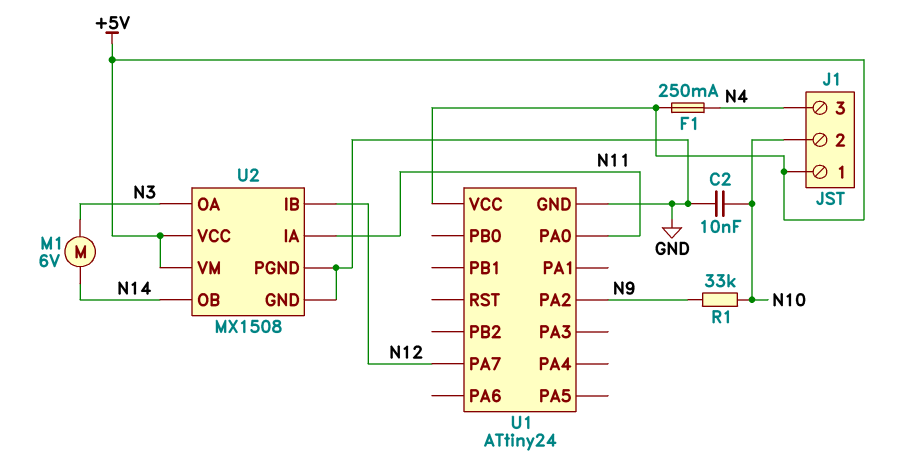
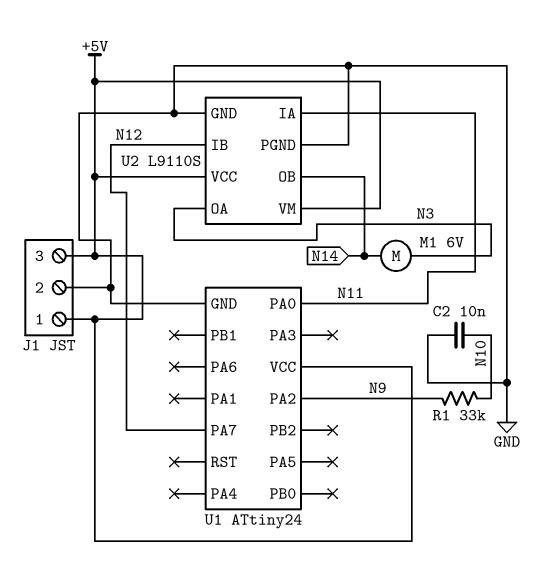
F1: 250mA (+5V, N4) -> none
J1 pin 2: N10 -> GND
J1 pin 3: N4 -> +5V
U2: MX1508 -> L9110S

